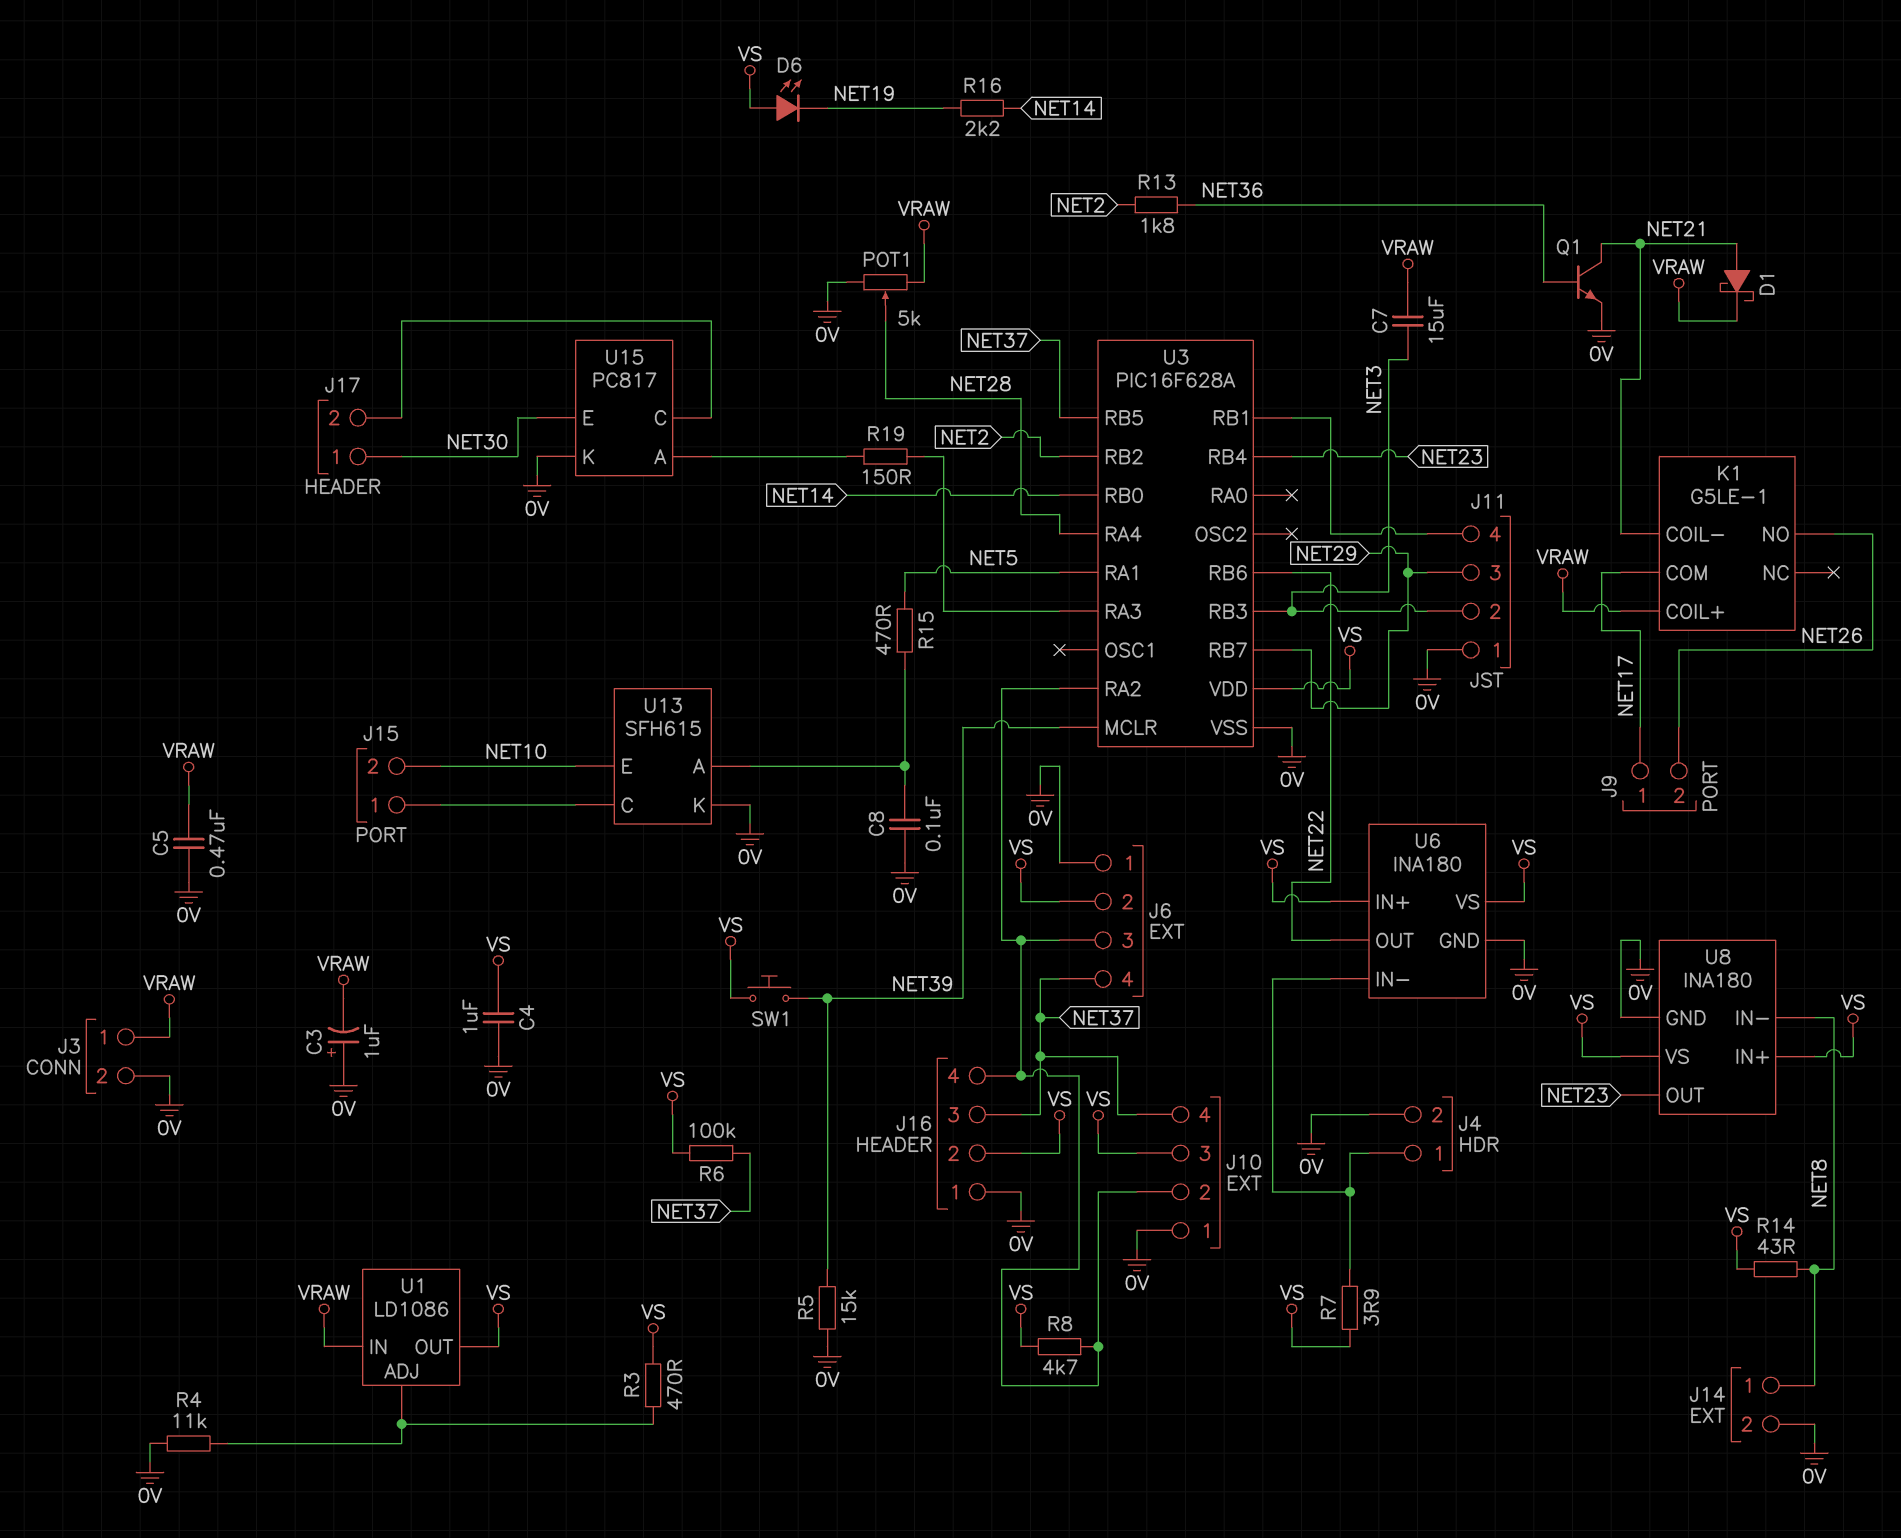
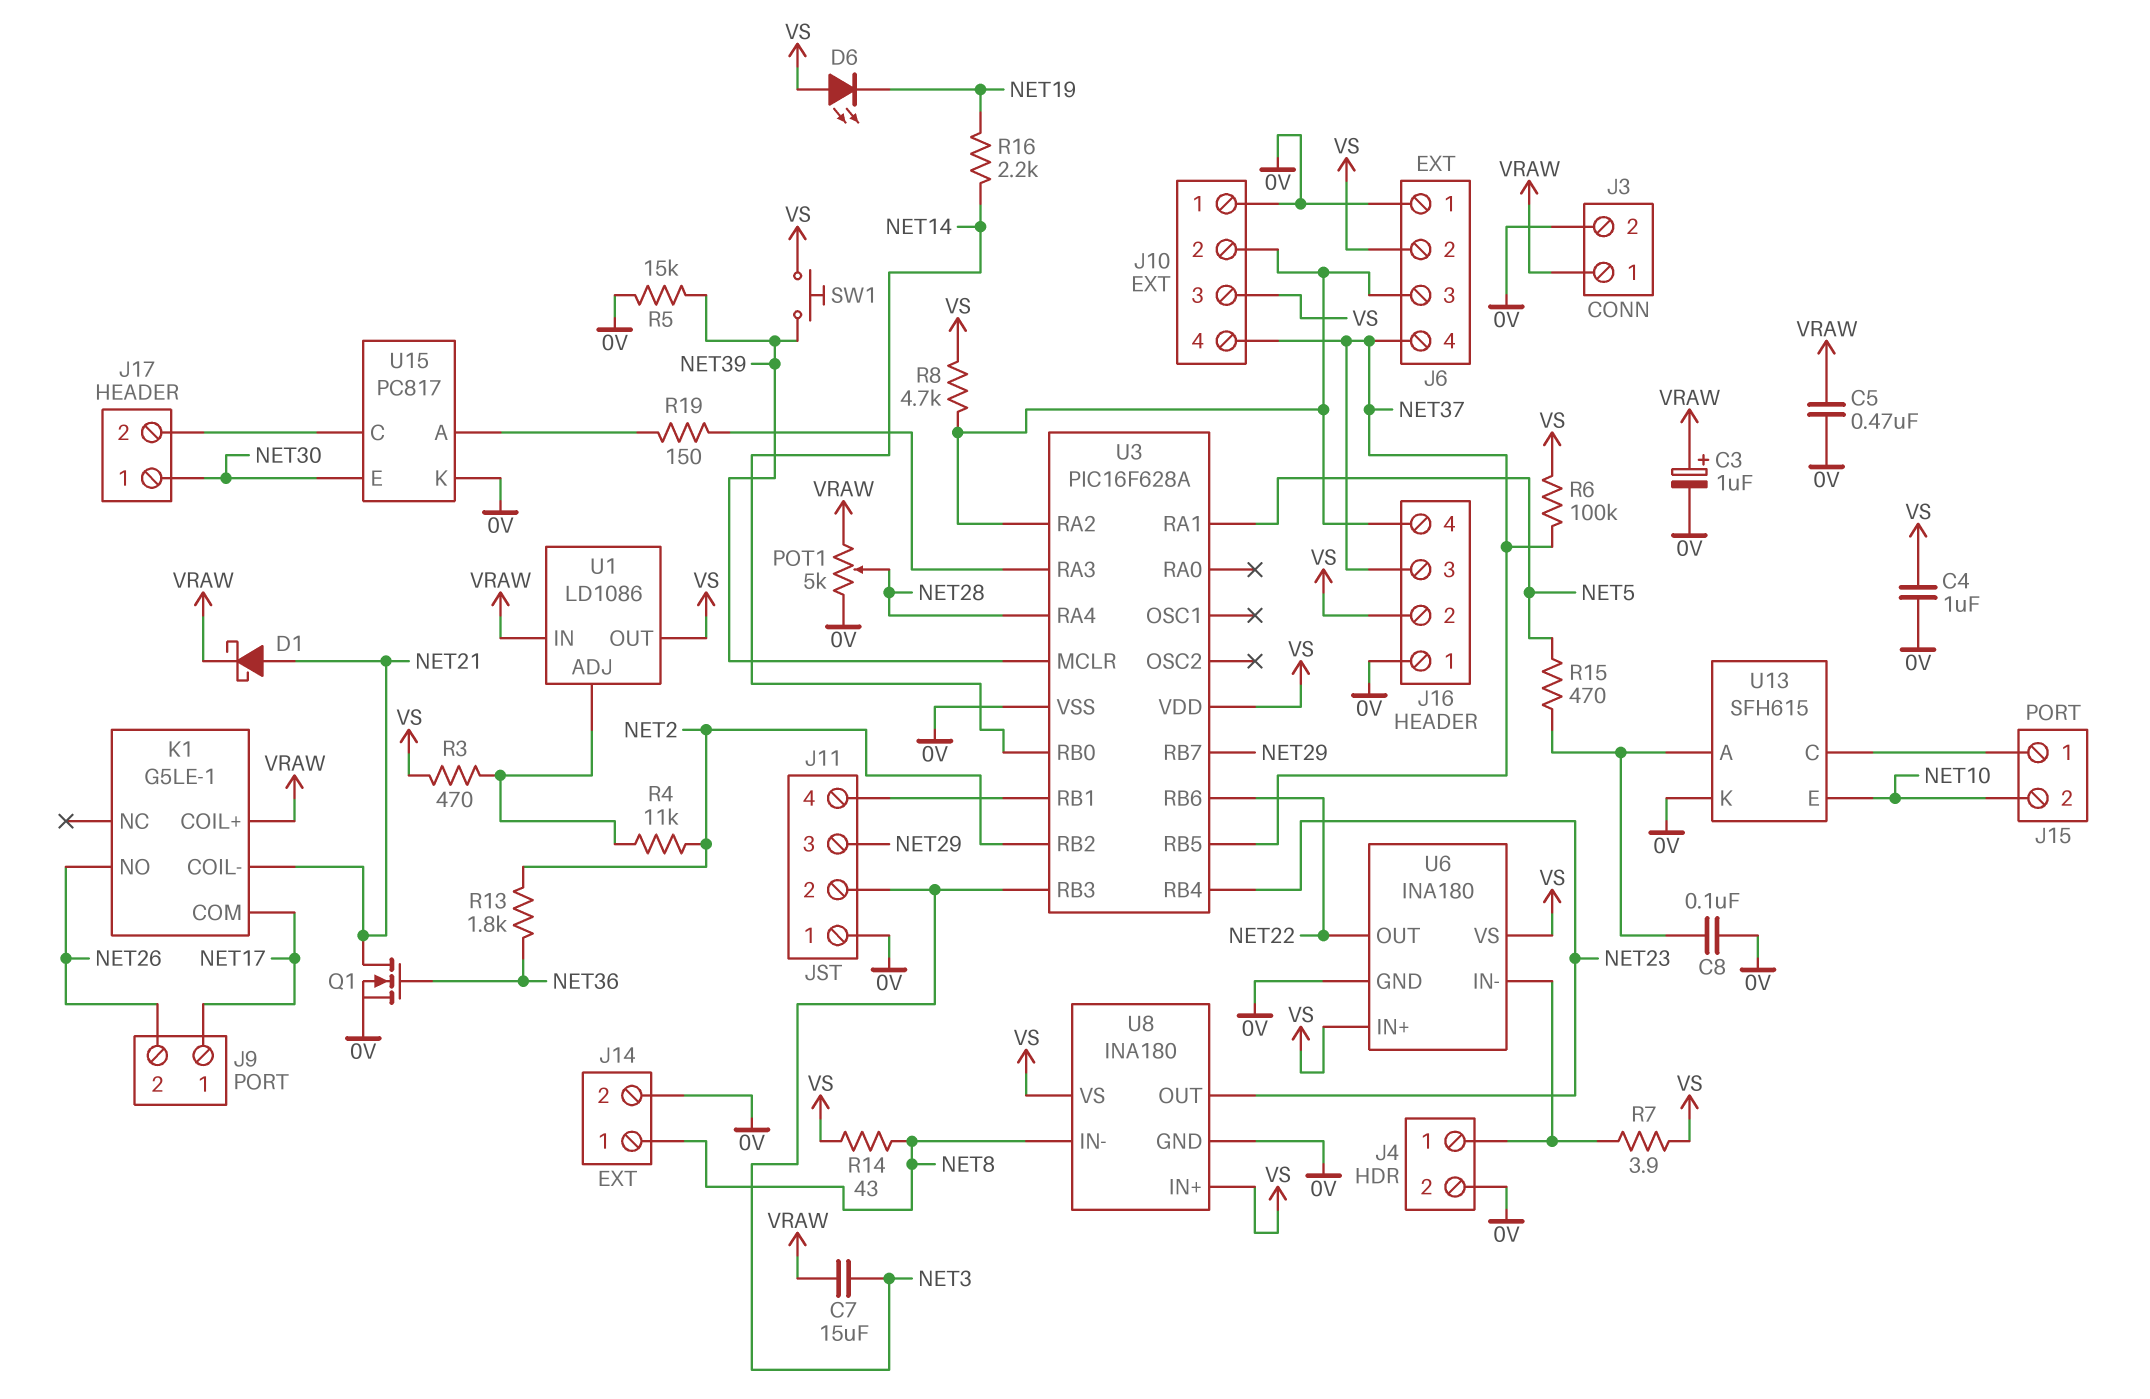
C3: 1uF (plus 0V, minus VRAW) -> 1uF (plus VRAW, minus 0V)
Q1: NPN (B NET36, C NET21, E 0V) -> NMOS (G NET36, D NET21, S 0V)
R4: 11k (0V, U1/ADJ) -> 11k (NET2, U1/ADJ)

